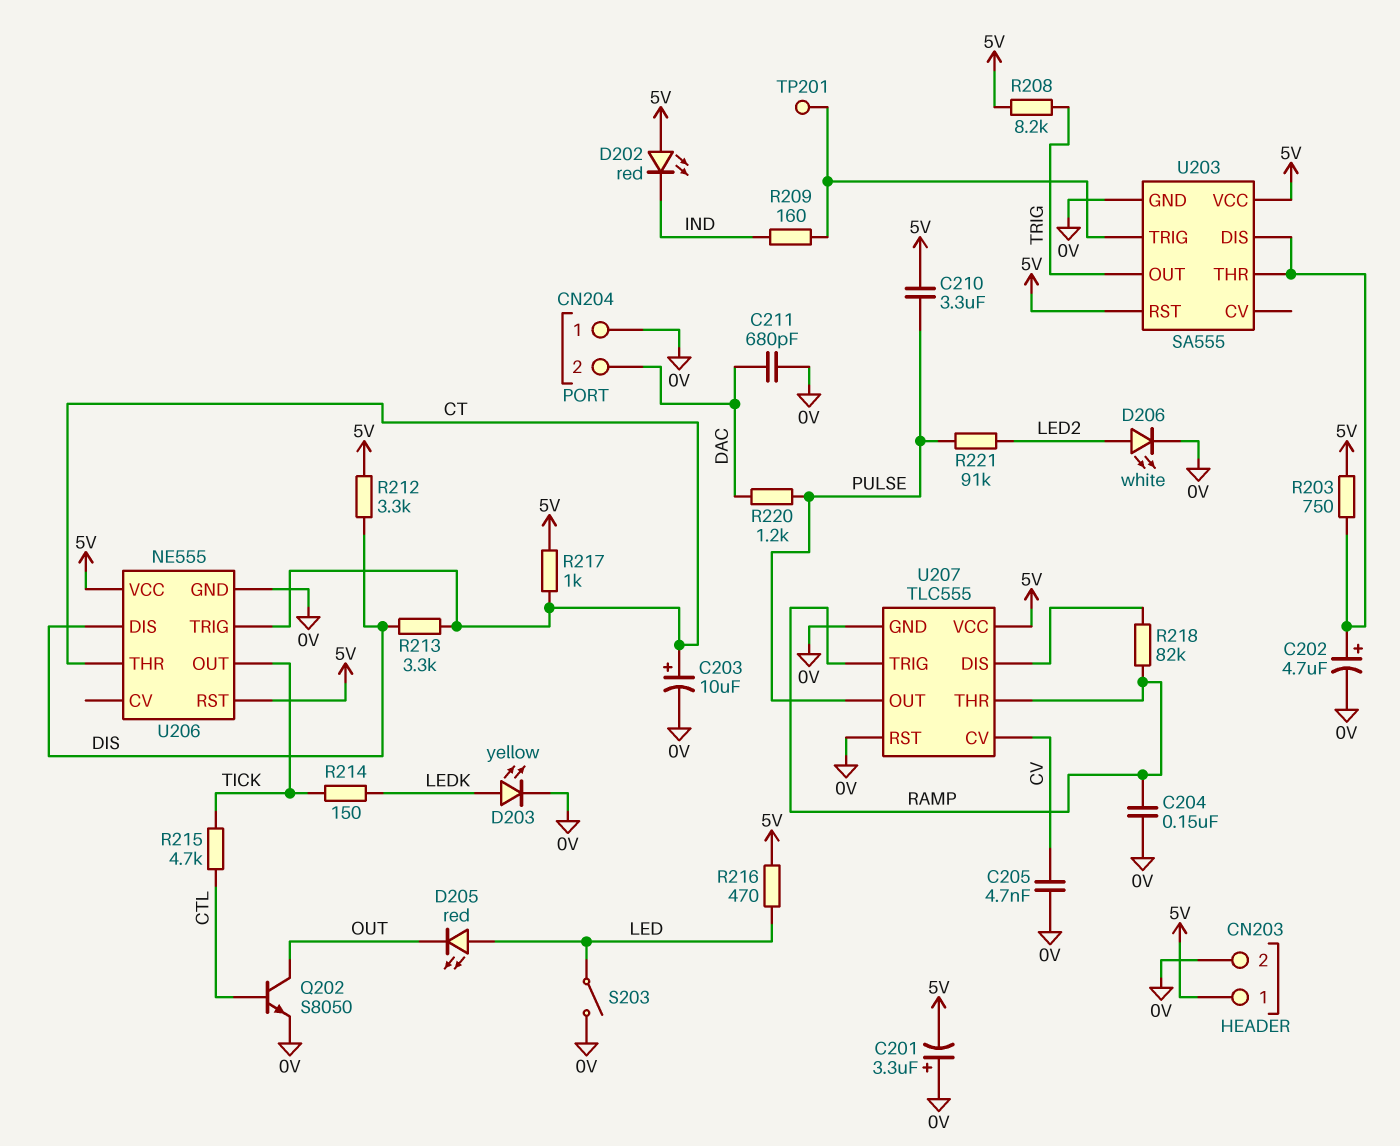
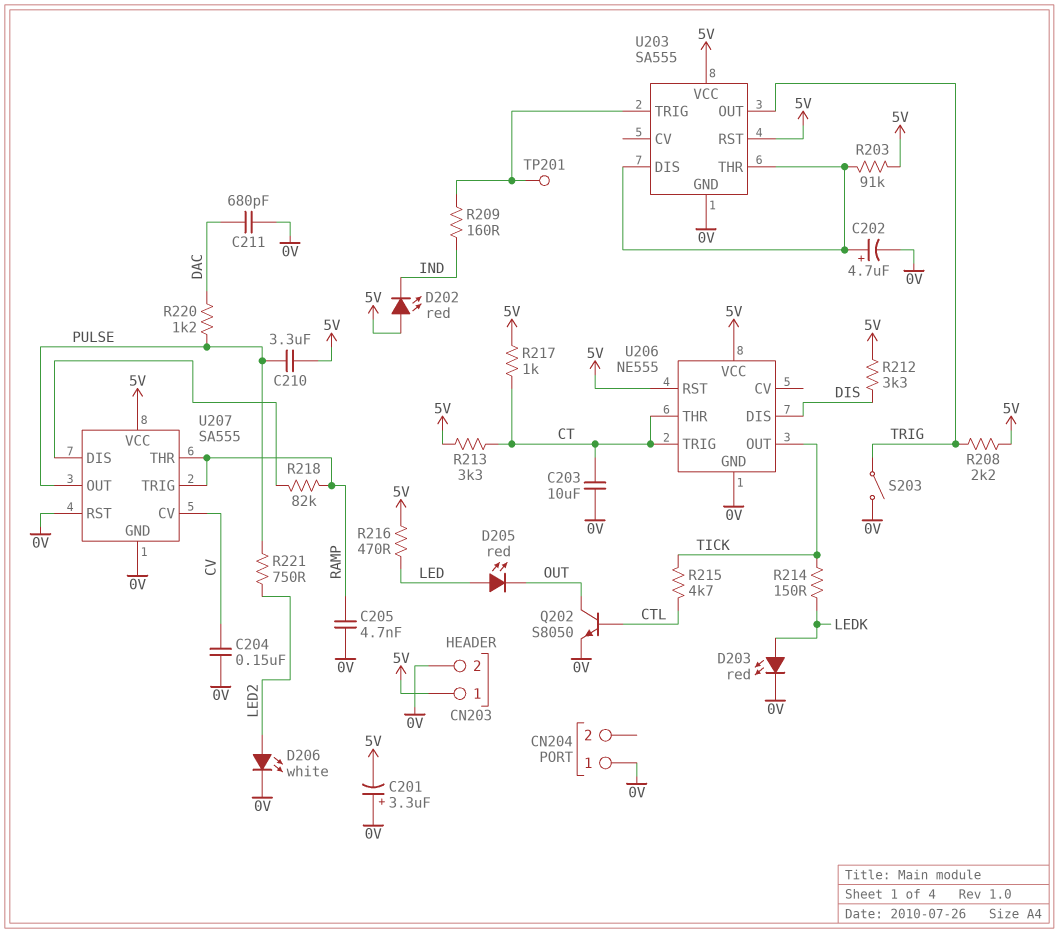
C203: 10uF (plus CT, minus 0V) -> 10uF (0V, CT)
C204: 150nF (0V, RAMP) -> 150nF (0V, CV)
C205: 4.7nF (0V, CV) -> 4.7nF (0V, RAMP)
CN204 pin 2: DAC -> none
D203: LED yellow (A LEDK, K 0V) -> LED red (A LEDK, K 0V)
R203: 750 (5V, U203/DIS) -> 91k (5V, U203/DIS)
R208: 8.2k (5V, TRIG) -> 2.2k (5V, TRIG)
R213: 3.3k (CT, DIS) -> 3.3k (5V, CT)
R221: 91k (LED2, PULSE) -> 750 (LED2, PULSE)
S203: switch (0V, LED) -> switch (0V, TRIG)
U207: TLC555 -> SA555

